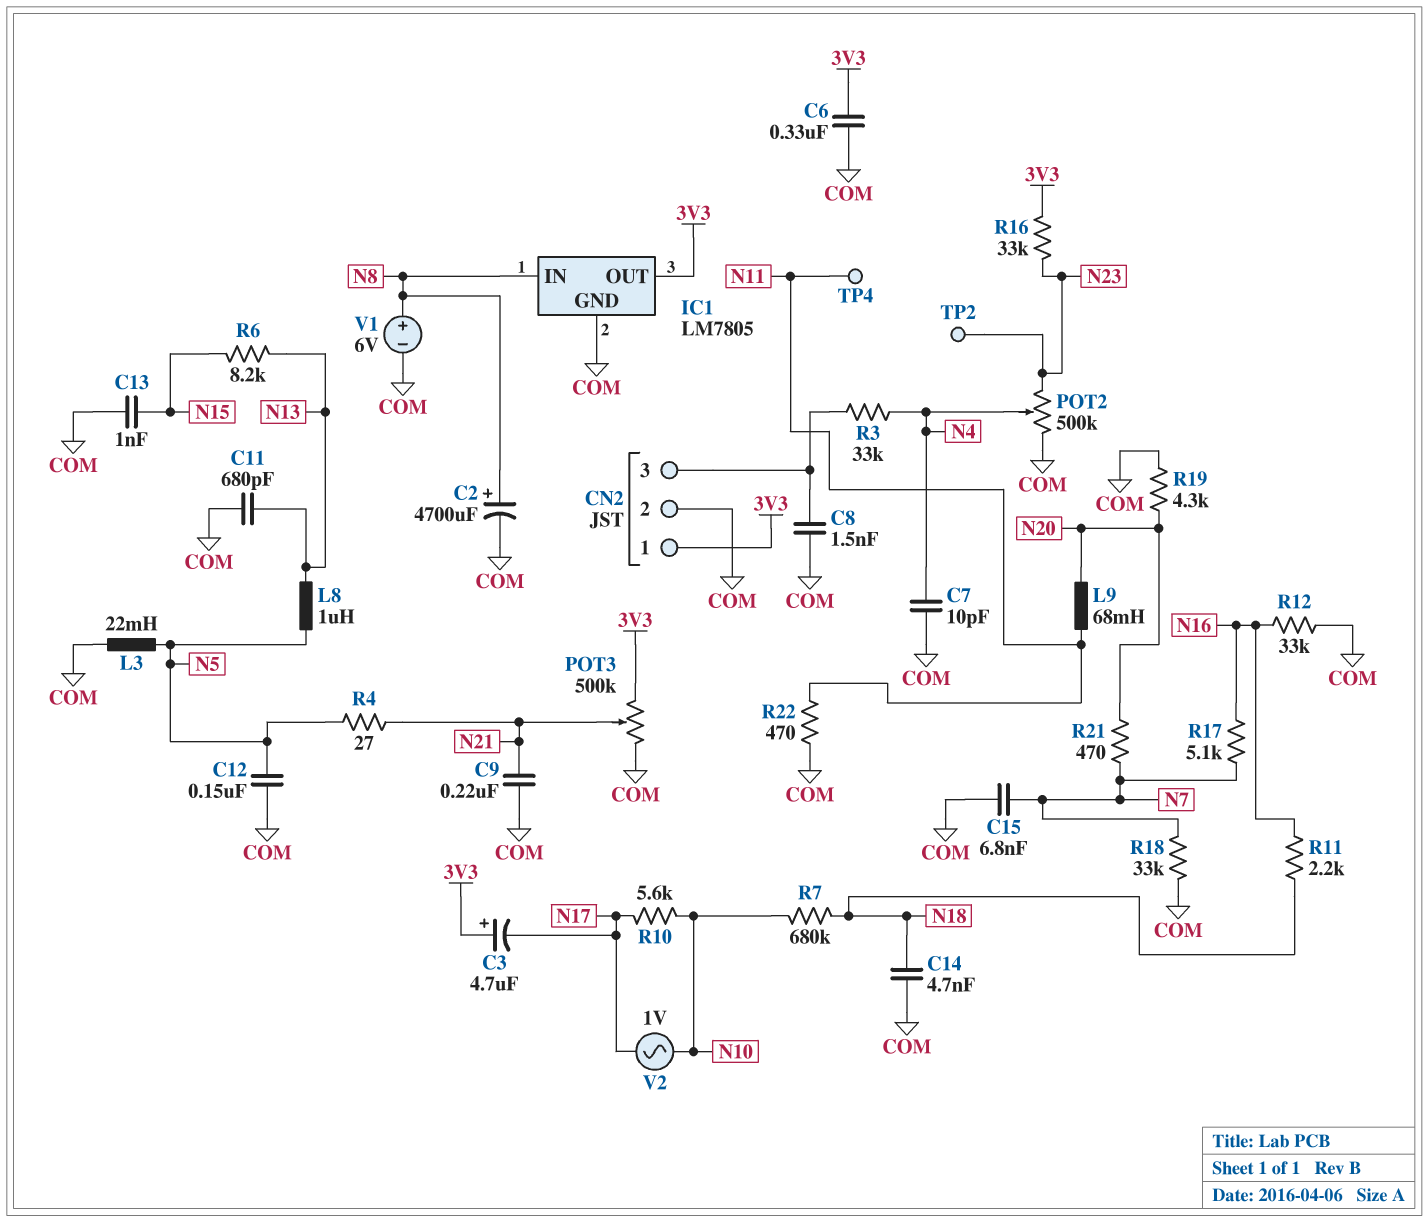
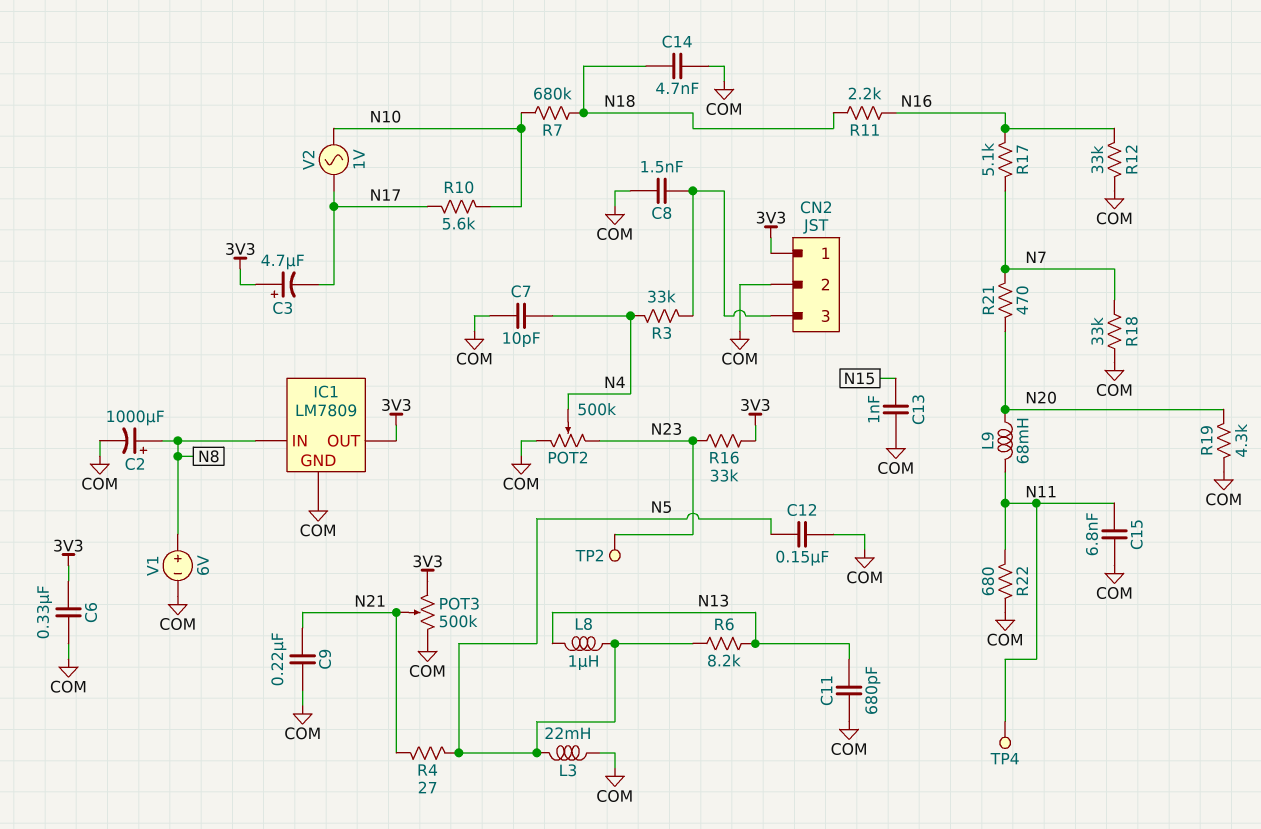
C2: 4700uF (plus N8, minus COM) -> 1000uF (plus N8, minus COM)
C15: 6.8nF (COM, N7) -> 6.8nF (COM, N11)
IC1: LM7805 -> LM7809
R6: 8.2k (N13, N15) -> 8.2k (N5, N13)
R22: 470 (COM, N11) -> 680 (COM, N11)

